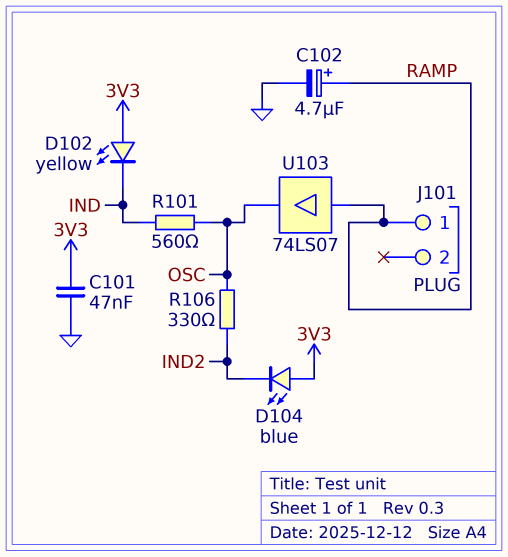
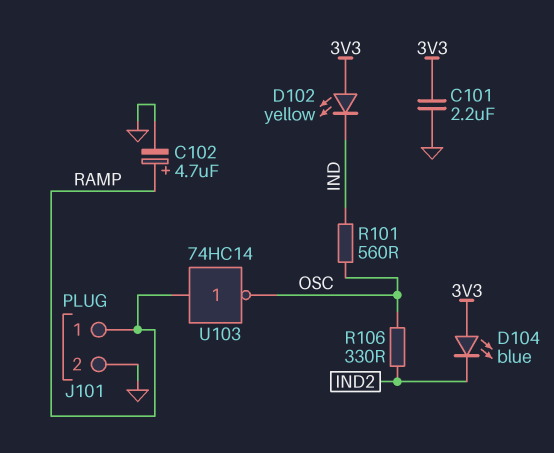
C101: 47nF (3V3, GND) -> 2.2uF (3V3, GND)
J101 pin 2: none -> GND
U103: buffer 74LS07 (in RAMP, out OSC) -> NOT 74HC14 (in RAMP, out OSC)

